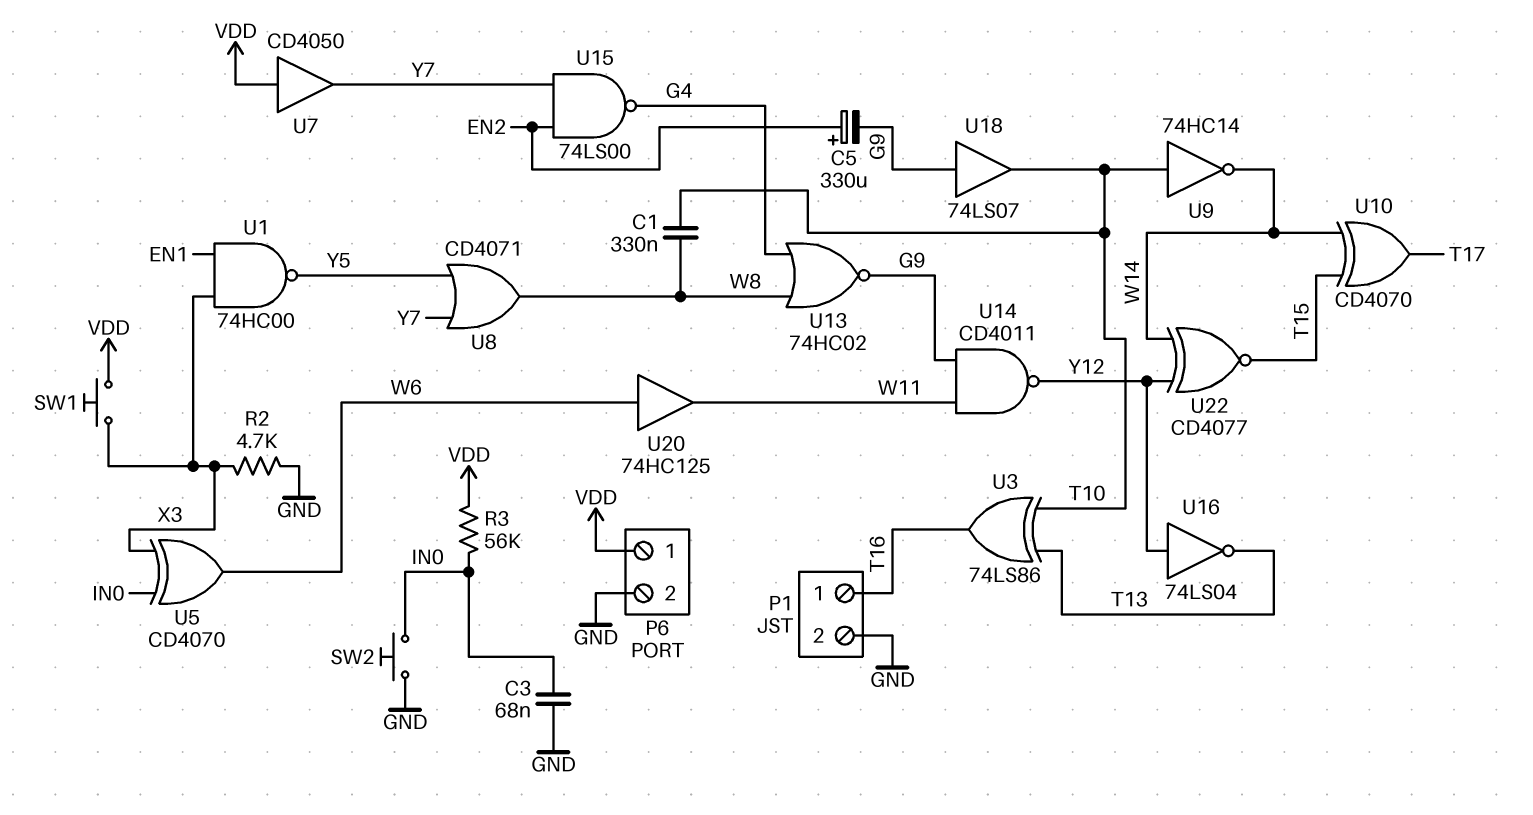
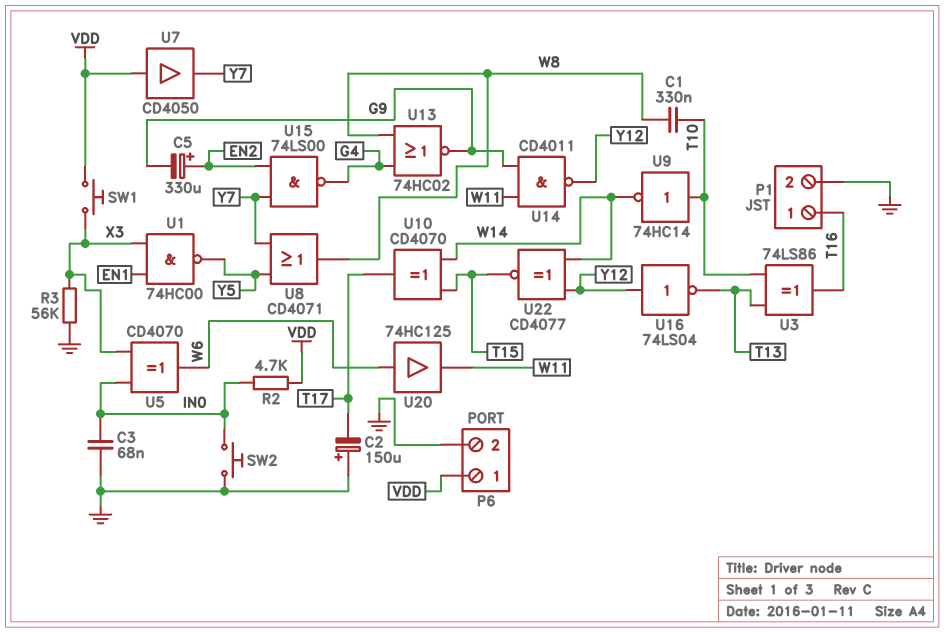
C2: none -> 150uF (plus GND, minus T17)
R2: 4.7k (GND, X3) -> 4.7k (IN0, VDD)
R3: 56k (IN0, VDD) -> 56k (GND, X3)
U18: buffer 74LS07 (in G9, out T10) -> none

